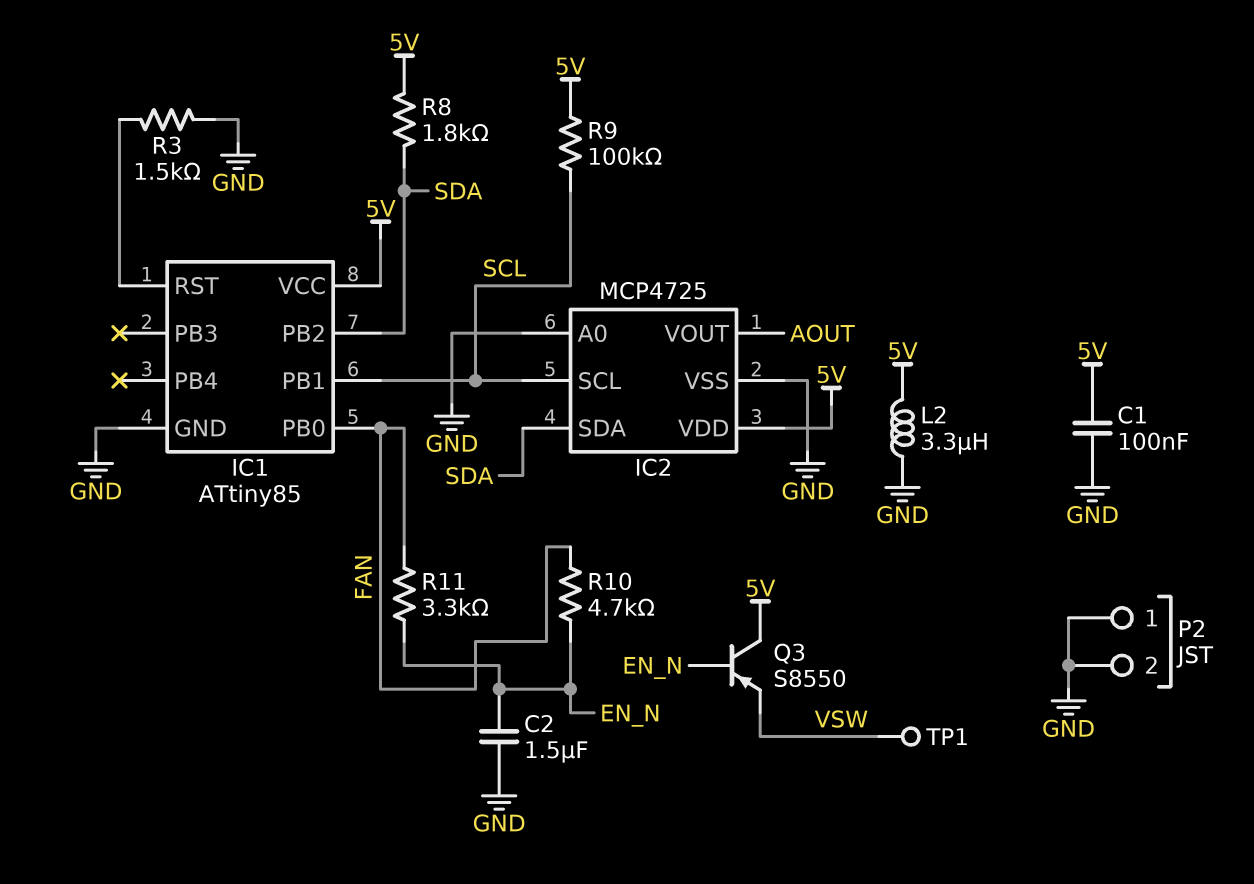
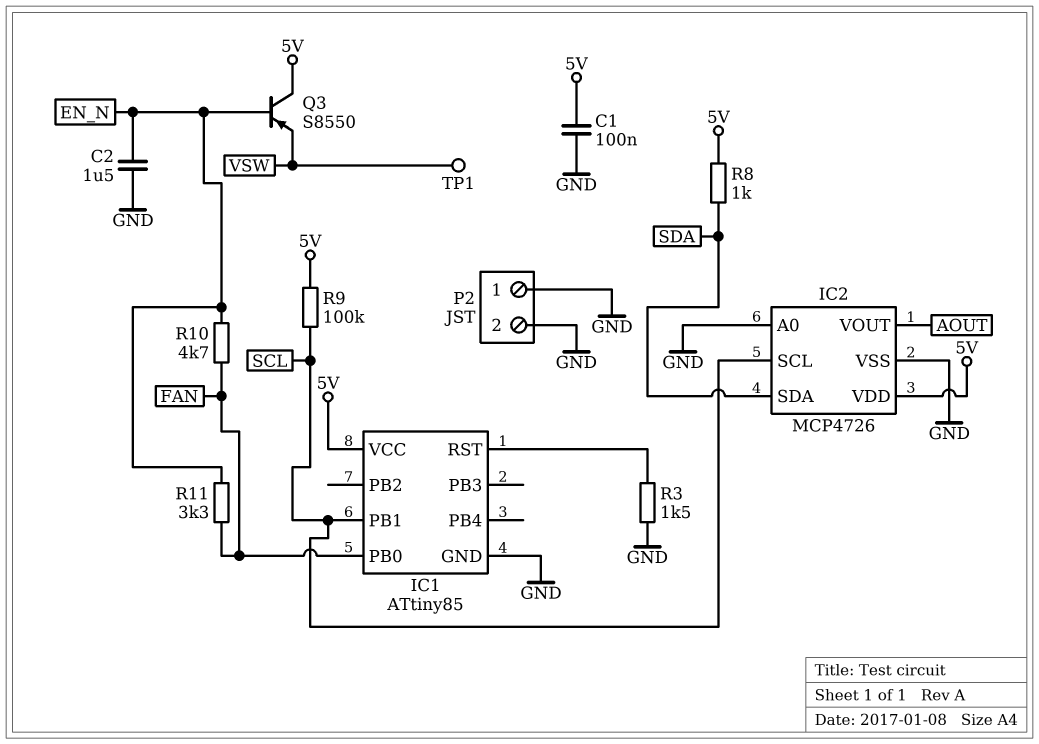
IC1 pin PB2: SDA -> none
IC2: MCP4725 -> MCP4726
L2: 3.3uH (5V, GND) -> none
R8: 1.8k (5V, SDA) -> 1k (5V, SDA)

